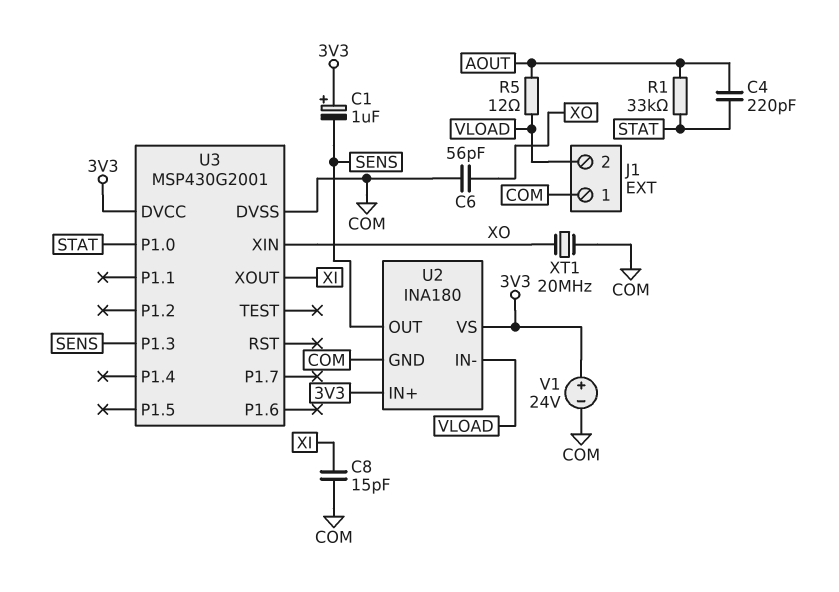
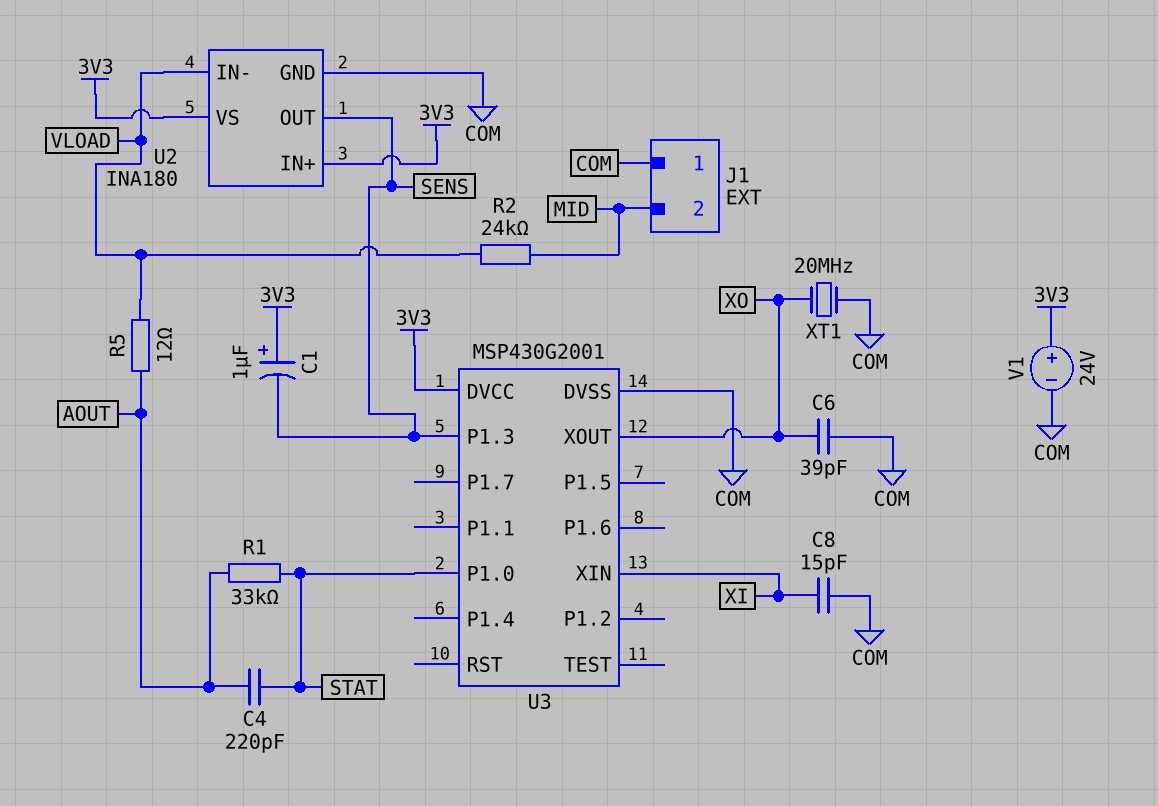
C6: 56pF (COM, XO) -> 39pF (COM, XO)
J1 pin 2: VLOAD -> MID
R2: none -> 24k (MID, VLOAD)
U3 pin XIN: XO -> XI
U3 pin XOUT: XI -> XO

